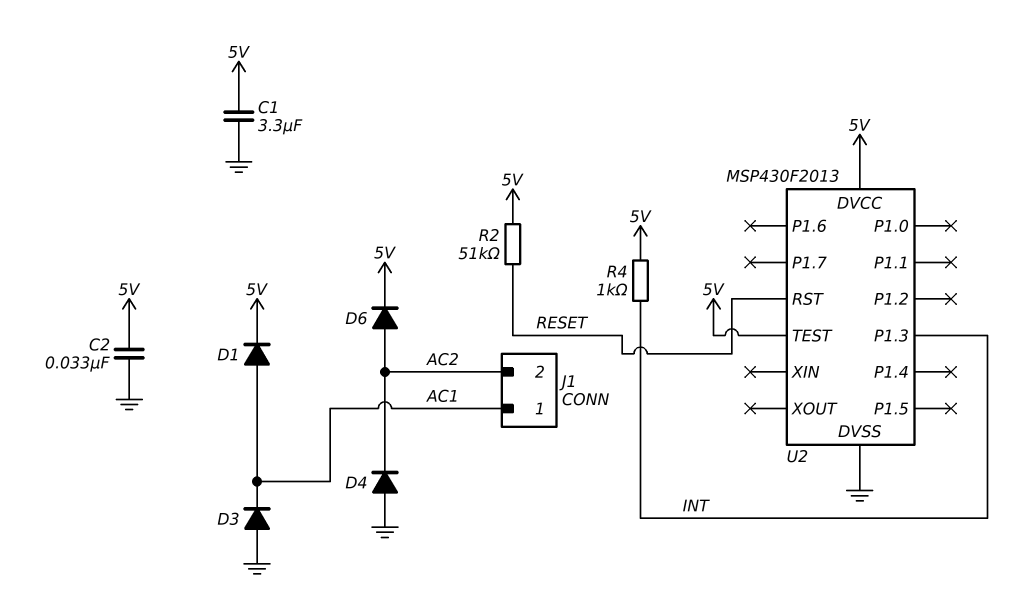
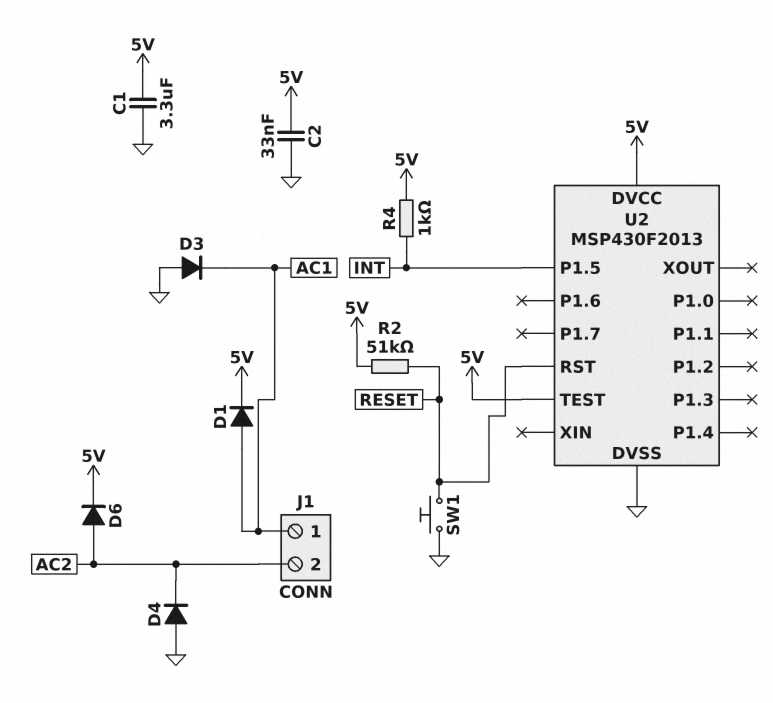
SW1: none -> button (GND, RESET)
U2 pin P1.3: INT -> none
U2 pin P1.5: none -> INT

